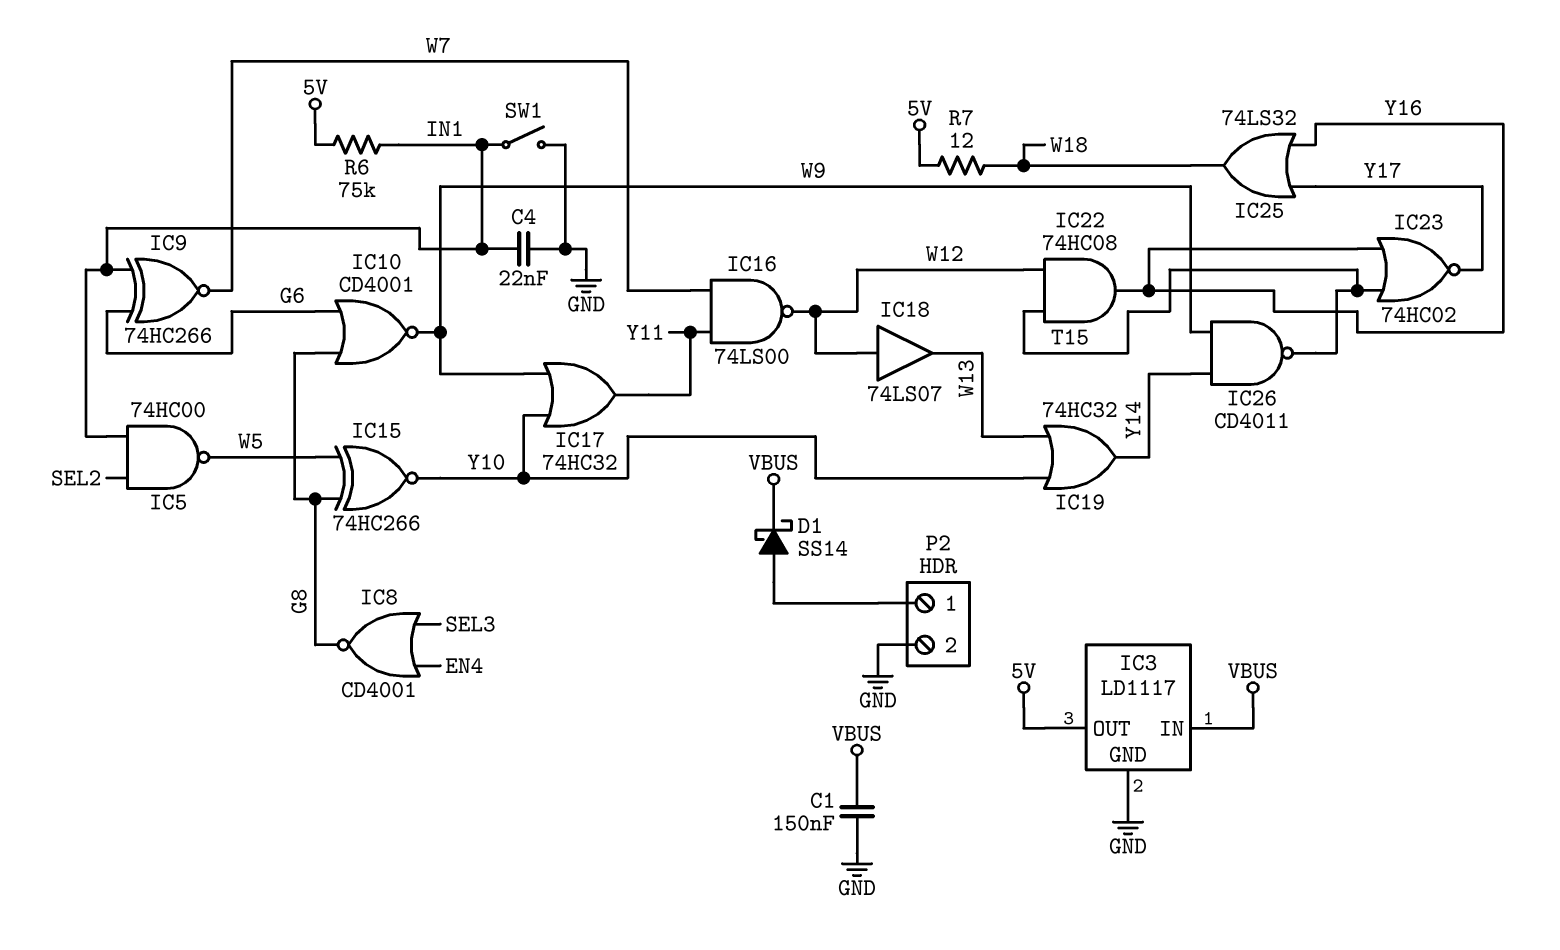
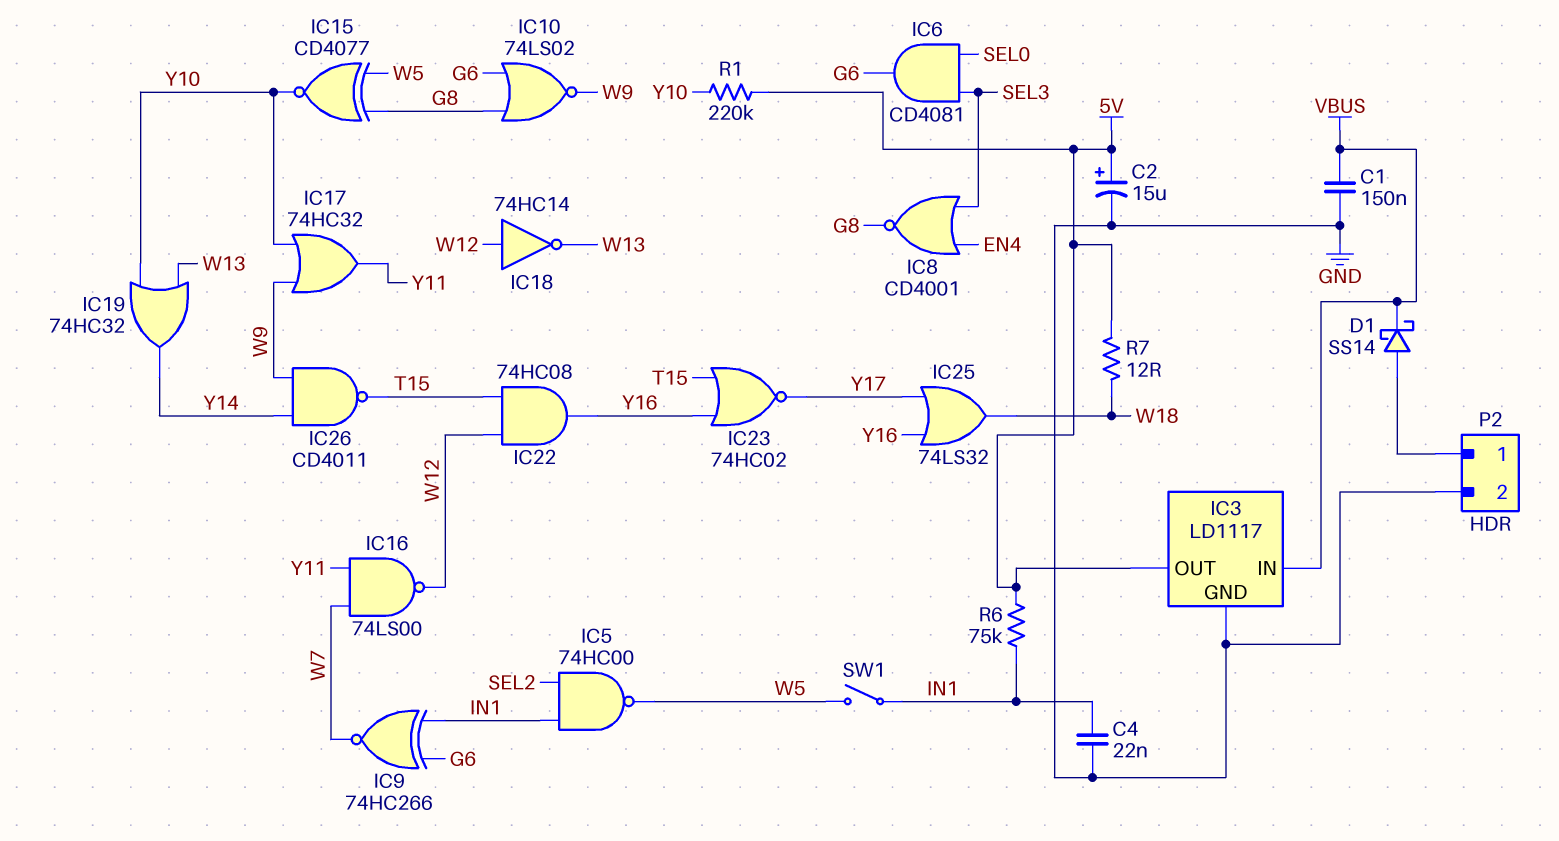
C2: none -> 15uF (plus 5V, minus GND)
IC6: none -> AND CD4081 (in SEL0, in SEL3, out G6)
IC10: NOR CD4001 (in G6, in G8, out W9) -> NOR 74LS02 (in G6, in G8, out W9)
IC15: XNOR 74HC266 (in G8, in W5, out Y10) -> XNOR CD4077 (in G8, in W5, out Y10)
IC18: buffer 74LS07 (in W12, out W13) -> NOT 74HC14 (in W12, out W13)
R1: none -> 220k (5V, Y10)
SW1: switch (GND, IN1) -> switch (IN1, W5)

